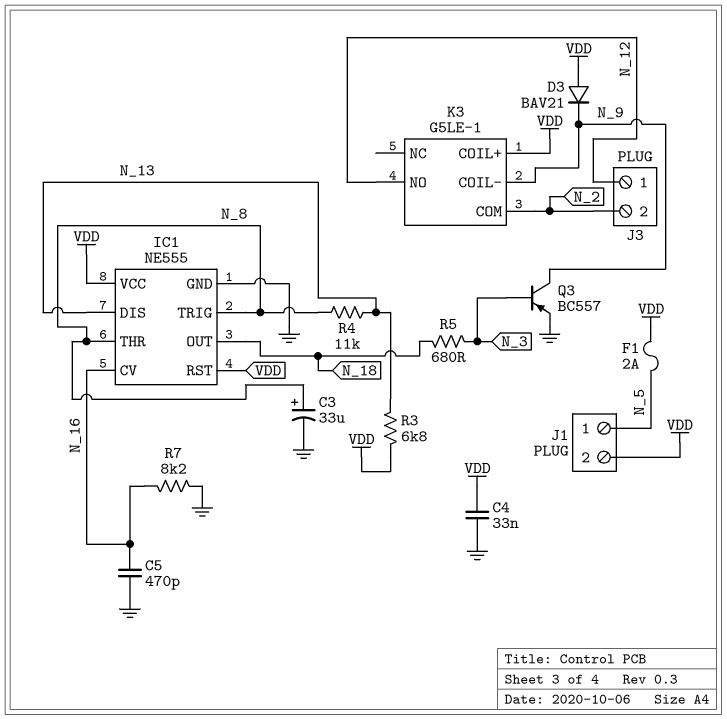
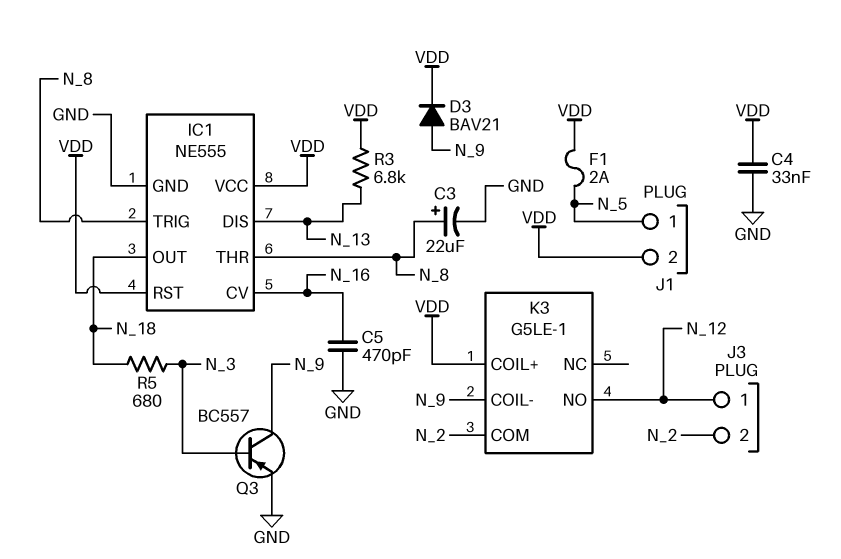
C3: 33uF (plus N_8, minus GND) -> 22uF (plus N_8, minus GND)
D3: diode BAV21 (A VDD, K N_9) -> diode BAV21 (A N_9, K VDD)
R4: 11k (N_8, N_13) -> none
R7: 8.2k (GND, N_16) -> none

